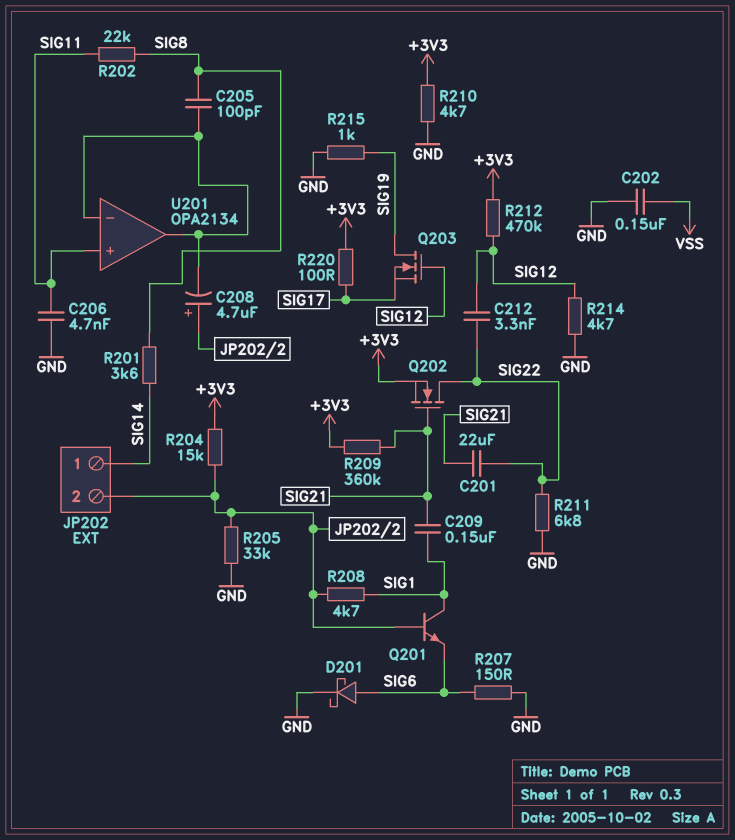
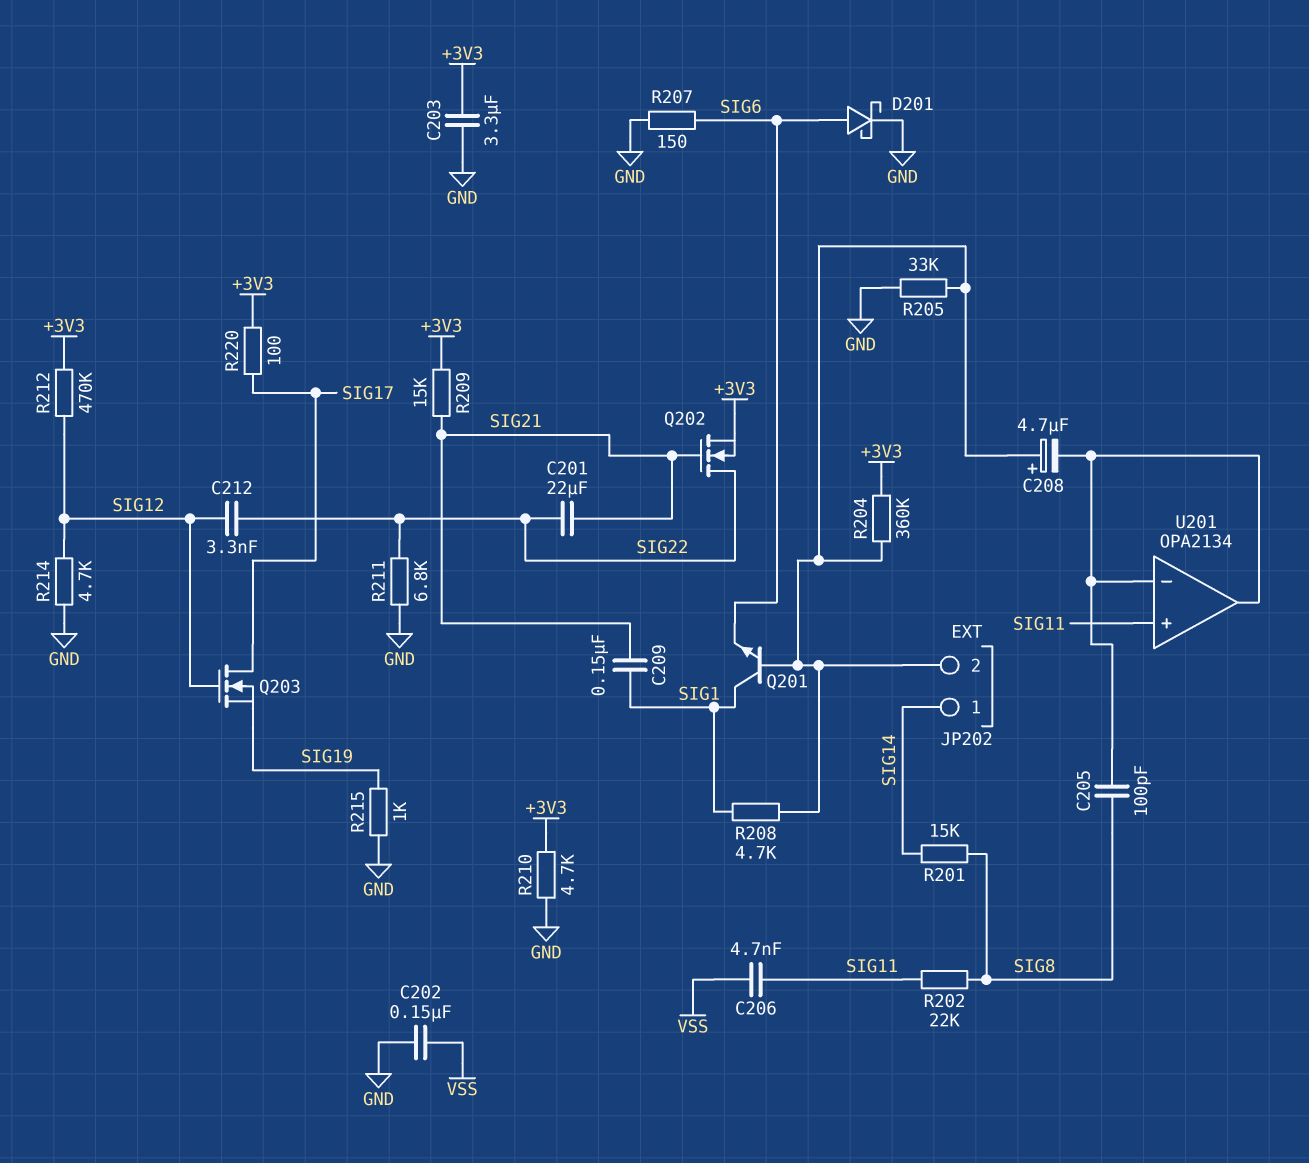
C203: none -> 3.3uF (+3V3, GND)
C206: 4.7nF (GND, SIG11) -> 4.7nF (SIG11, VSS)
Q203: NMOS (G SIG12, D SIG19, S SIG17) -> NMOS (G SIG12, D SIG17, S SIG19)
R201: 3.6k (SIG8, SIG14) -> 15k (SIG8, SIG14)
R204: 15k (+3V3, JP202/2) -> 360k (+3V3, JP202/2)
R209: 360k (+3V3, SIG21) -> 15k (+3V3, SIG21)

